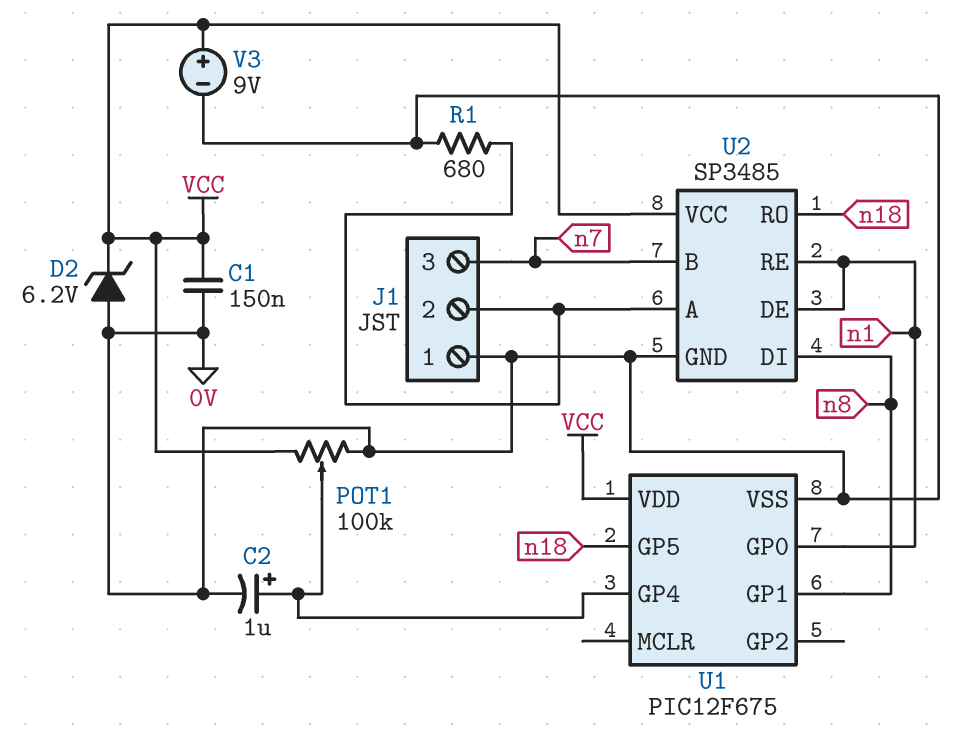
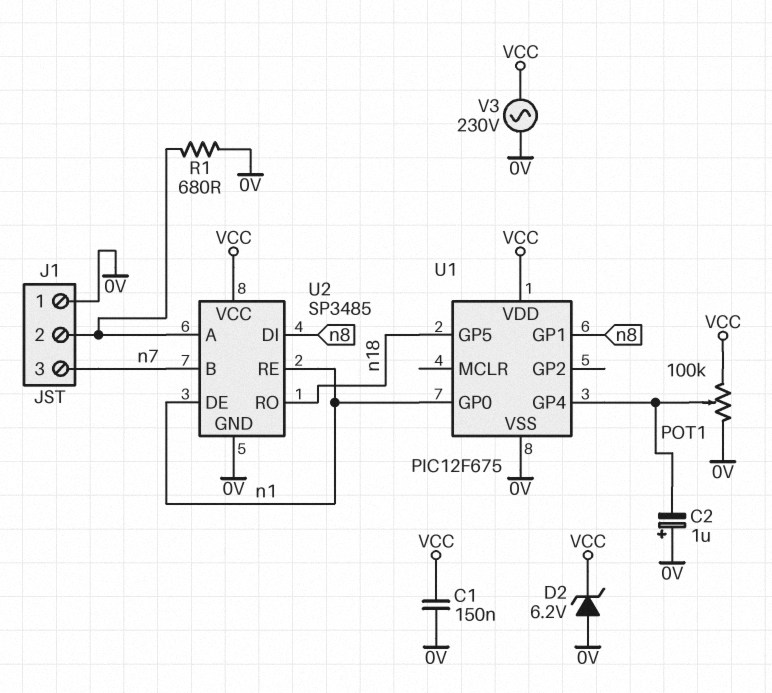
C2: 1uF (plus U1/GP4, minus 0V) -> 1uF (plus 0V, minus U1/GP4)
V3: 9V (plus VCC, minus 0V) -> AC 230V (0V, VCC)

